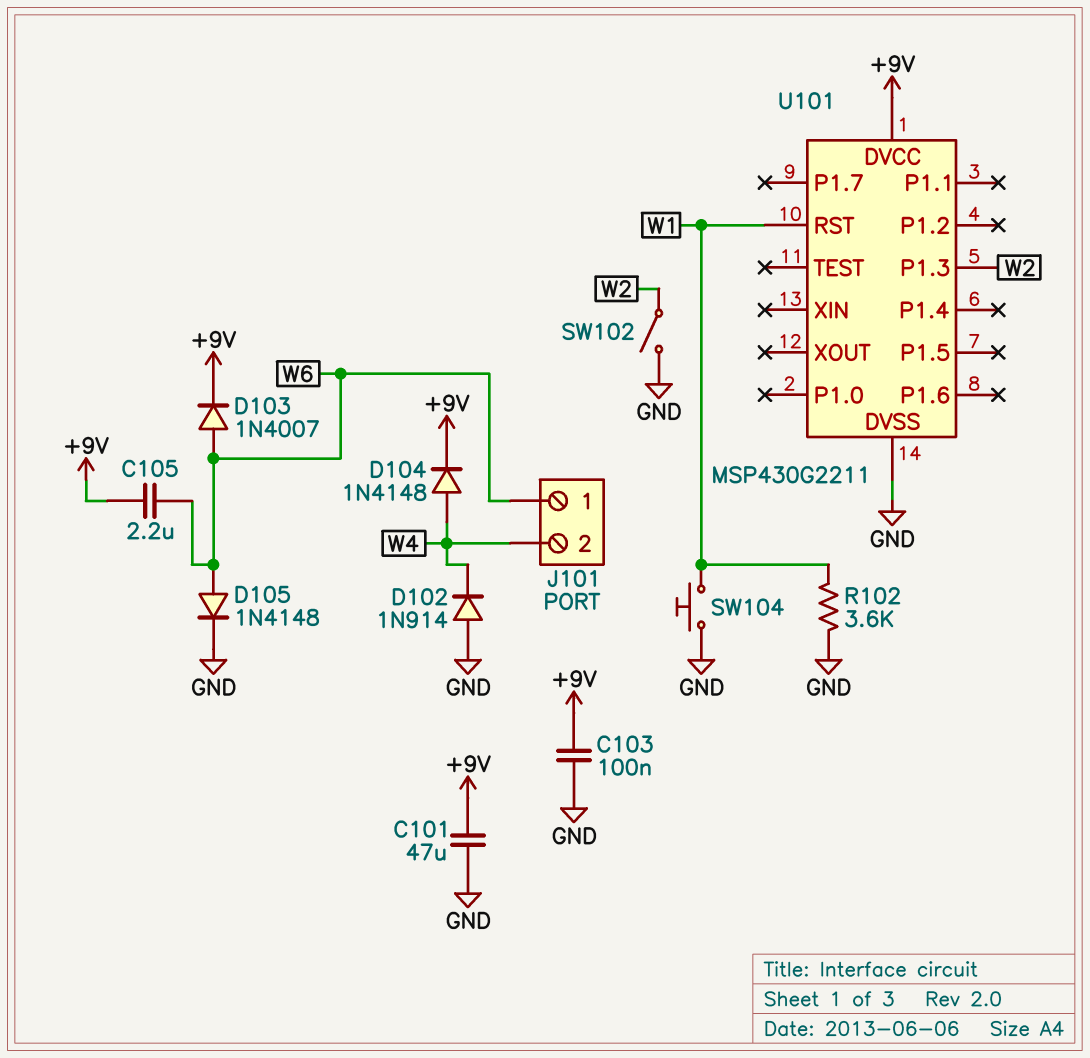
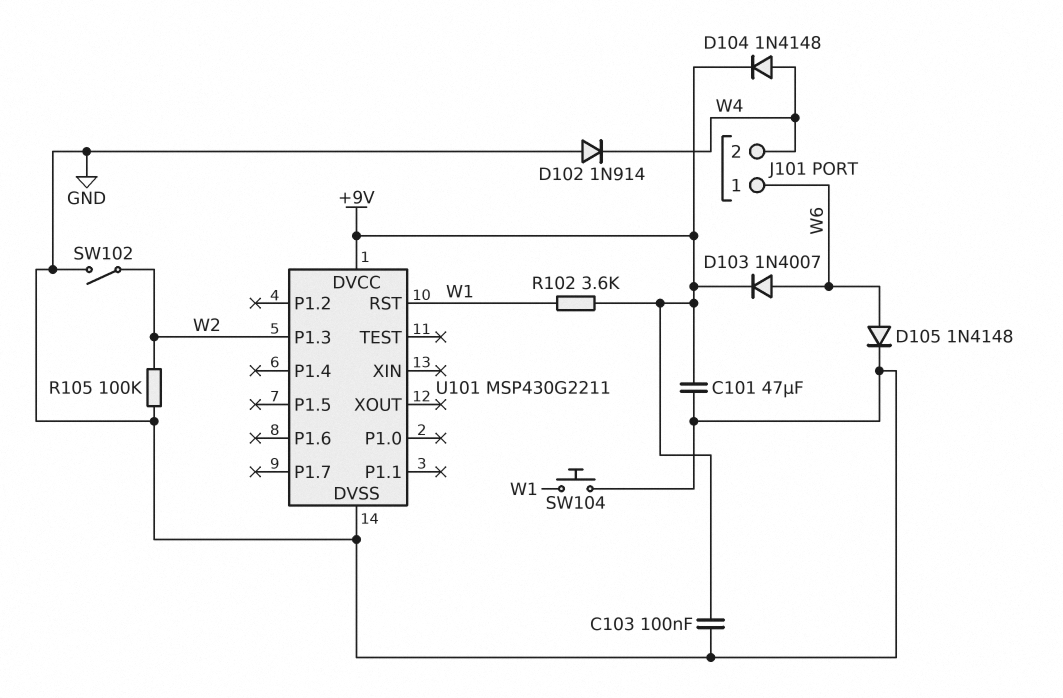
C105: 2.2uF (+9V, W6) -> none
R102: 3.6k (GND, W1) -> 3.6k (+9V, W1)
R105: none -> 100k (GND, W2)

